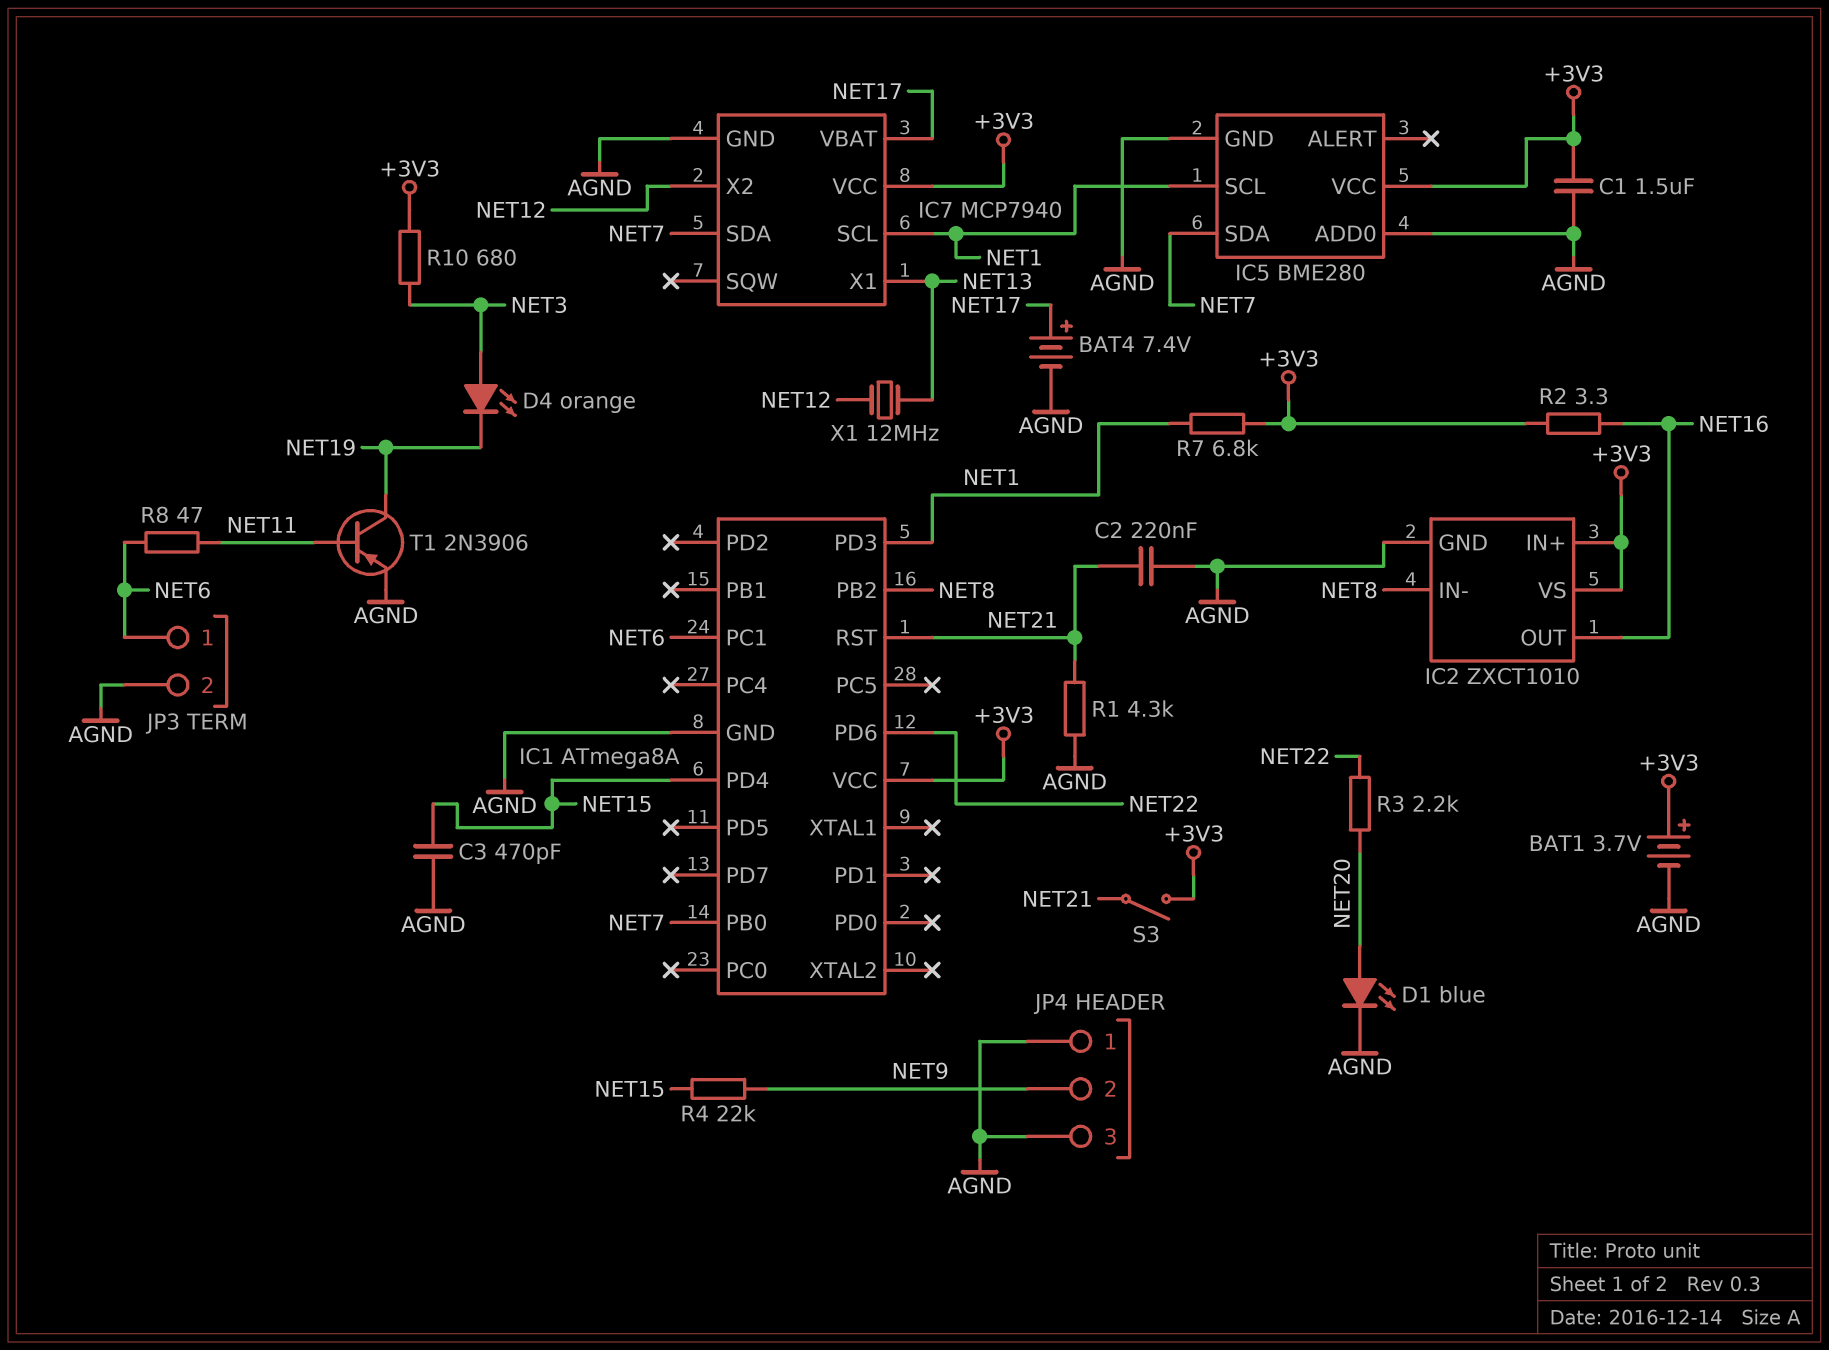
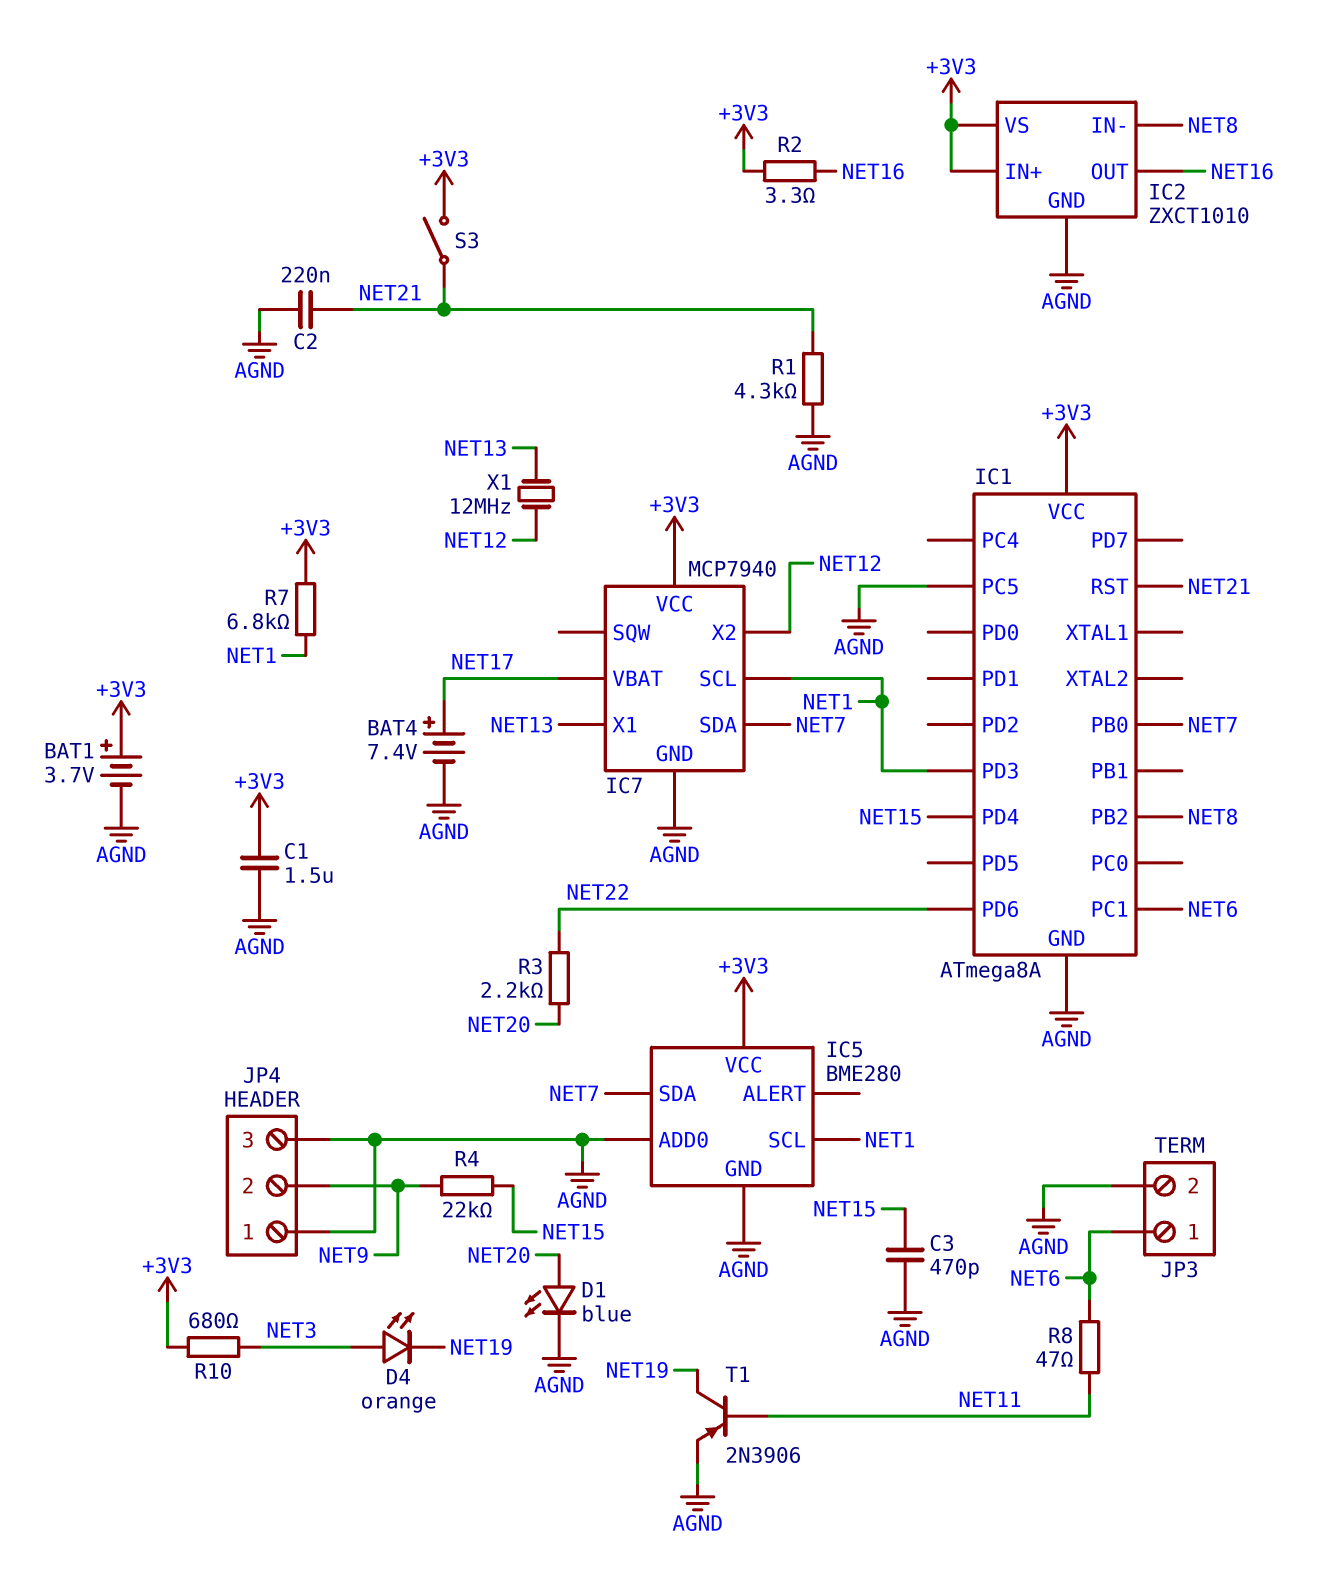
IC1 pin PC5: none -> AGND

